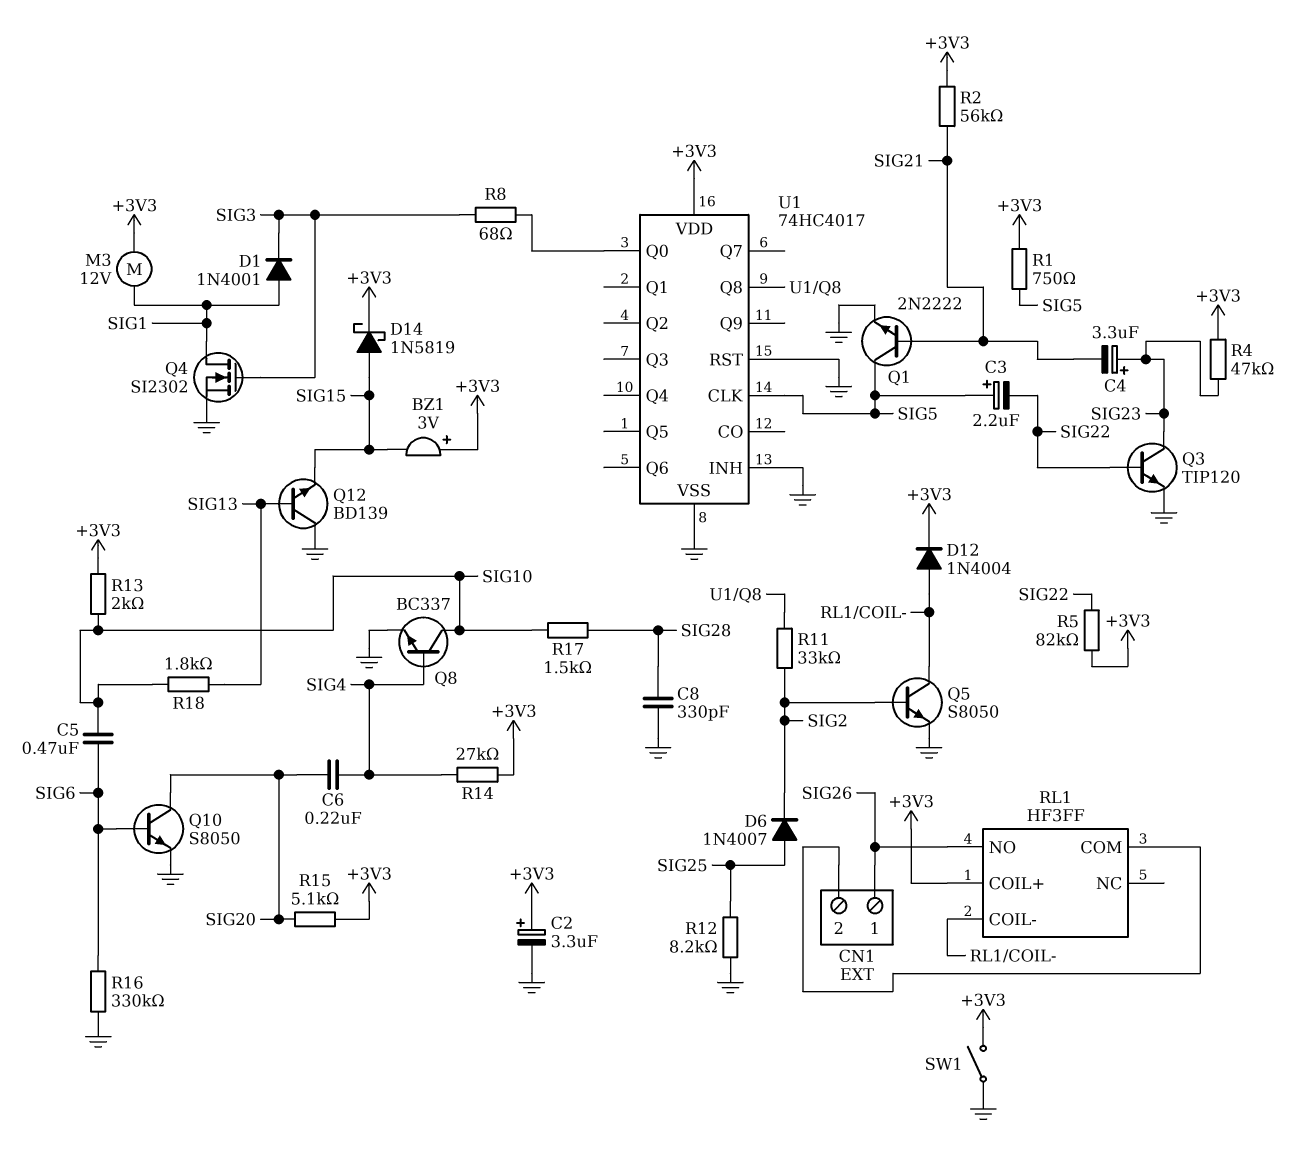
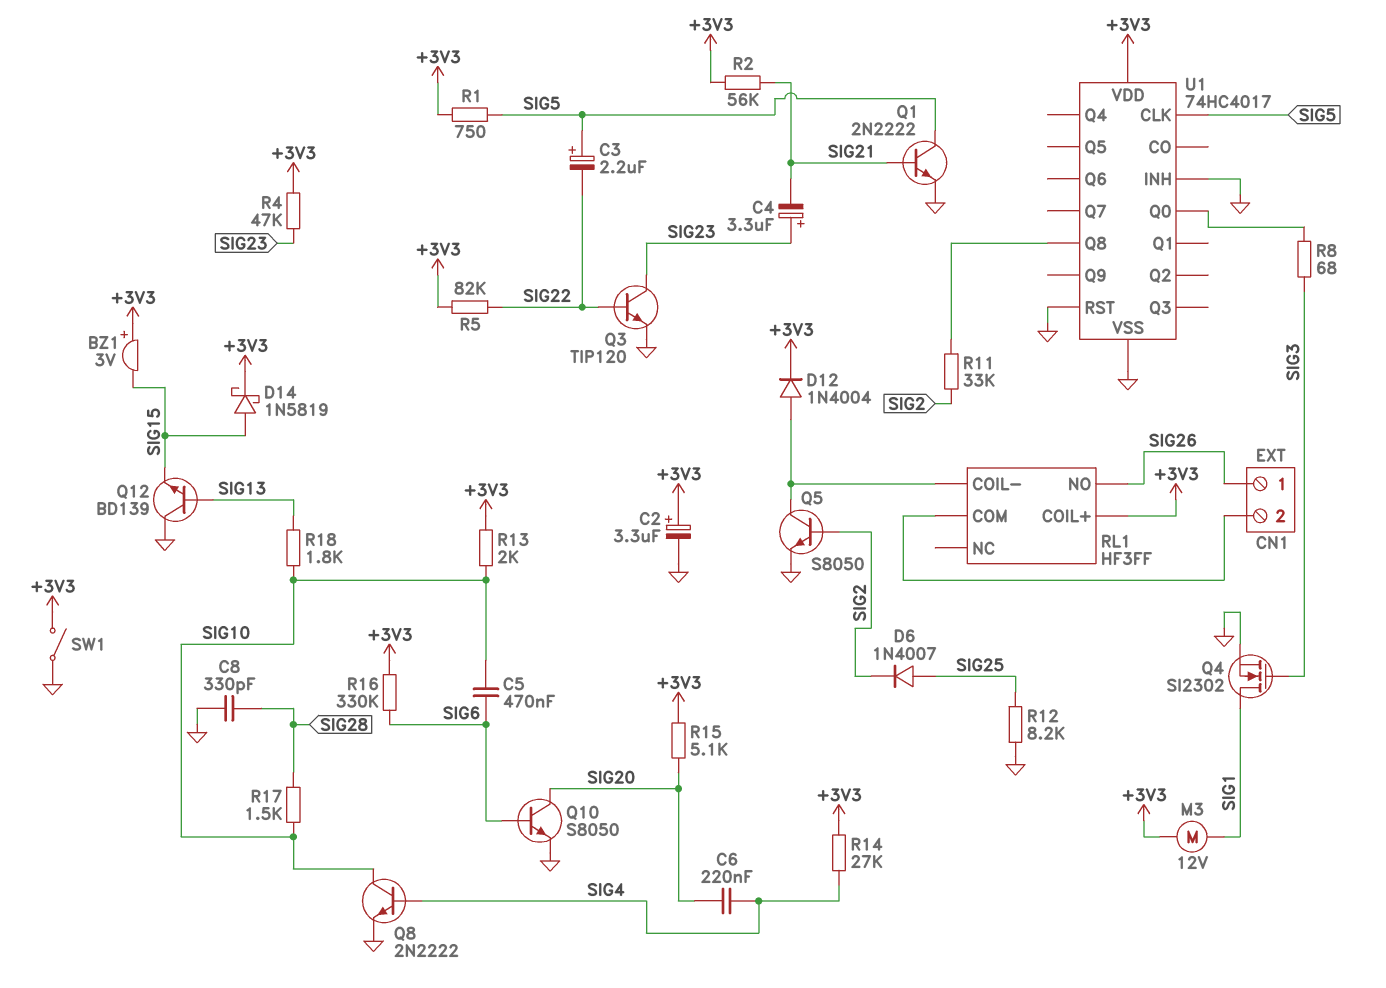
D1: diode 1N4001 (A SIG1, K SIG3) -> none
Q8: NPN BC337 (B SIG4, C SIG10, E GND) -> NPN 2N2222 (B SIG4, C SIG10, E GND)
R16: 330k (GND, SIG6) -> 330k (+3V3, SIG6)

